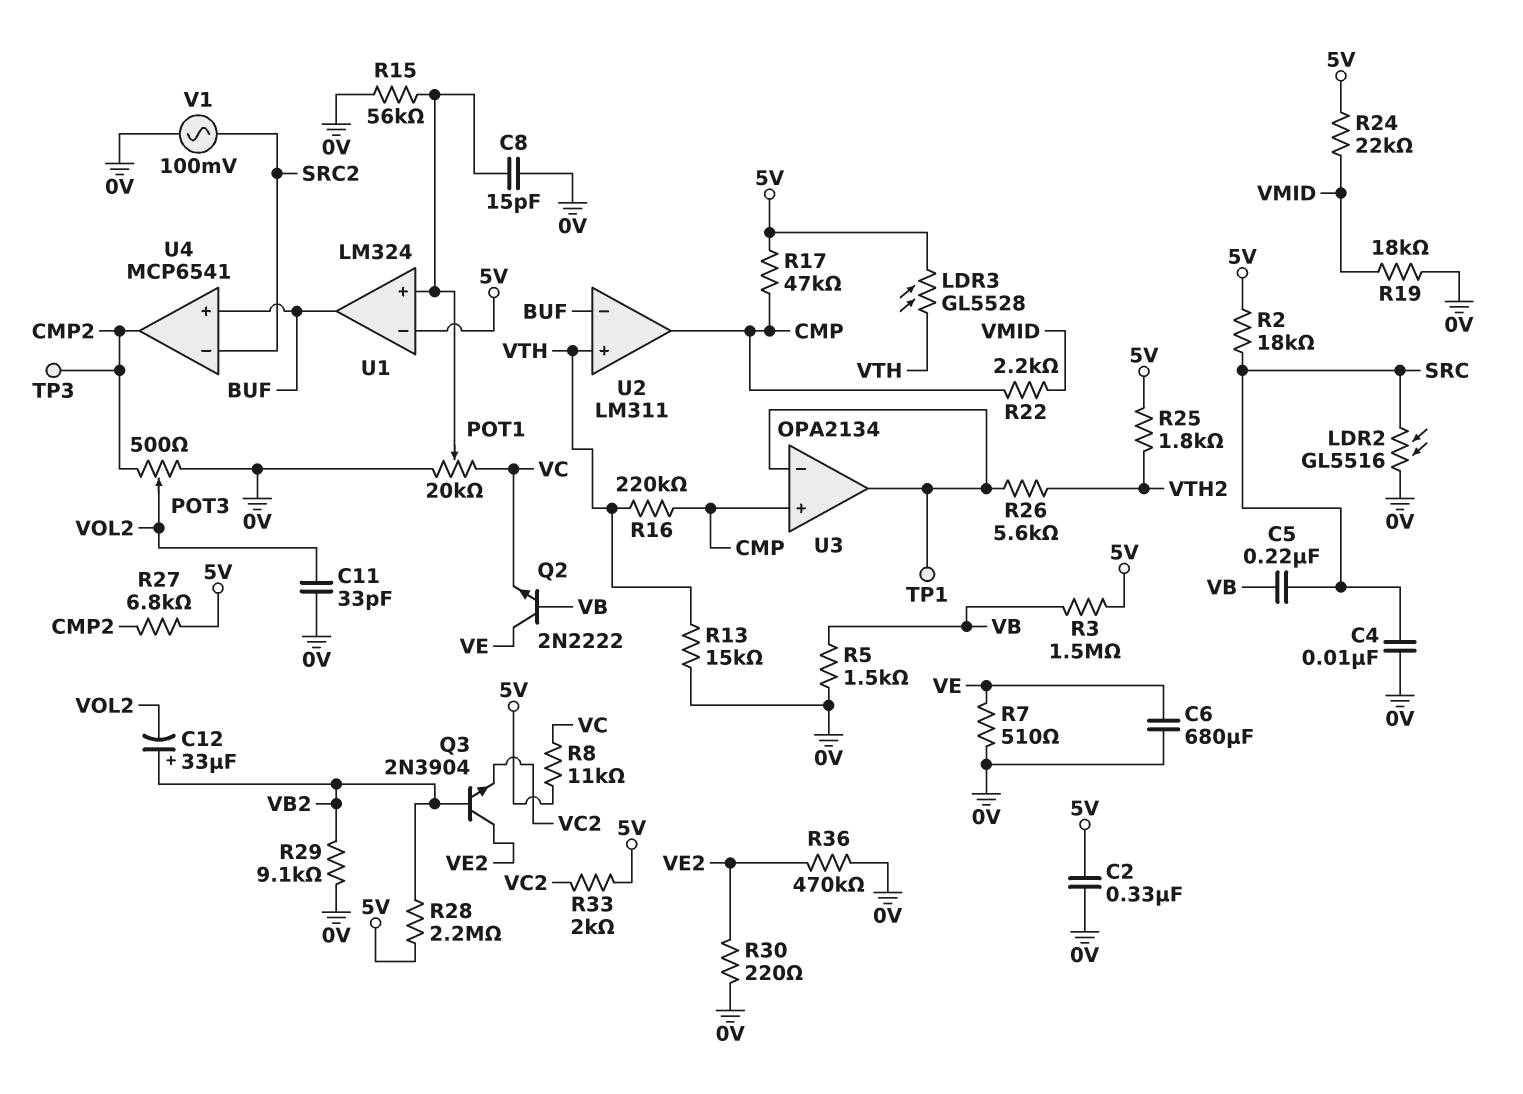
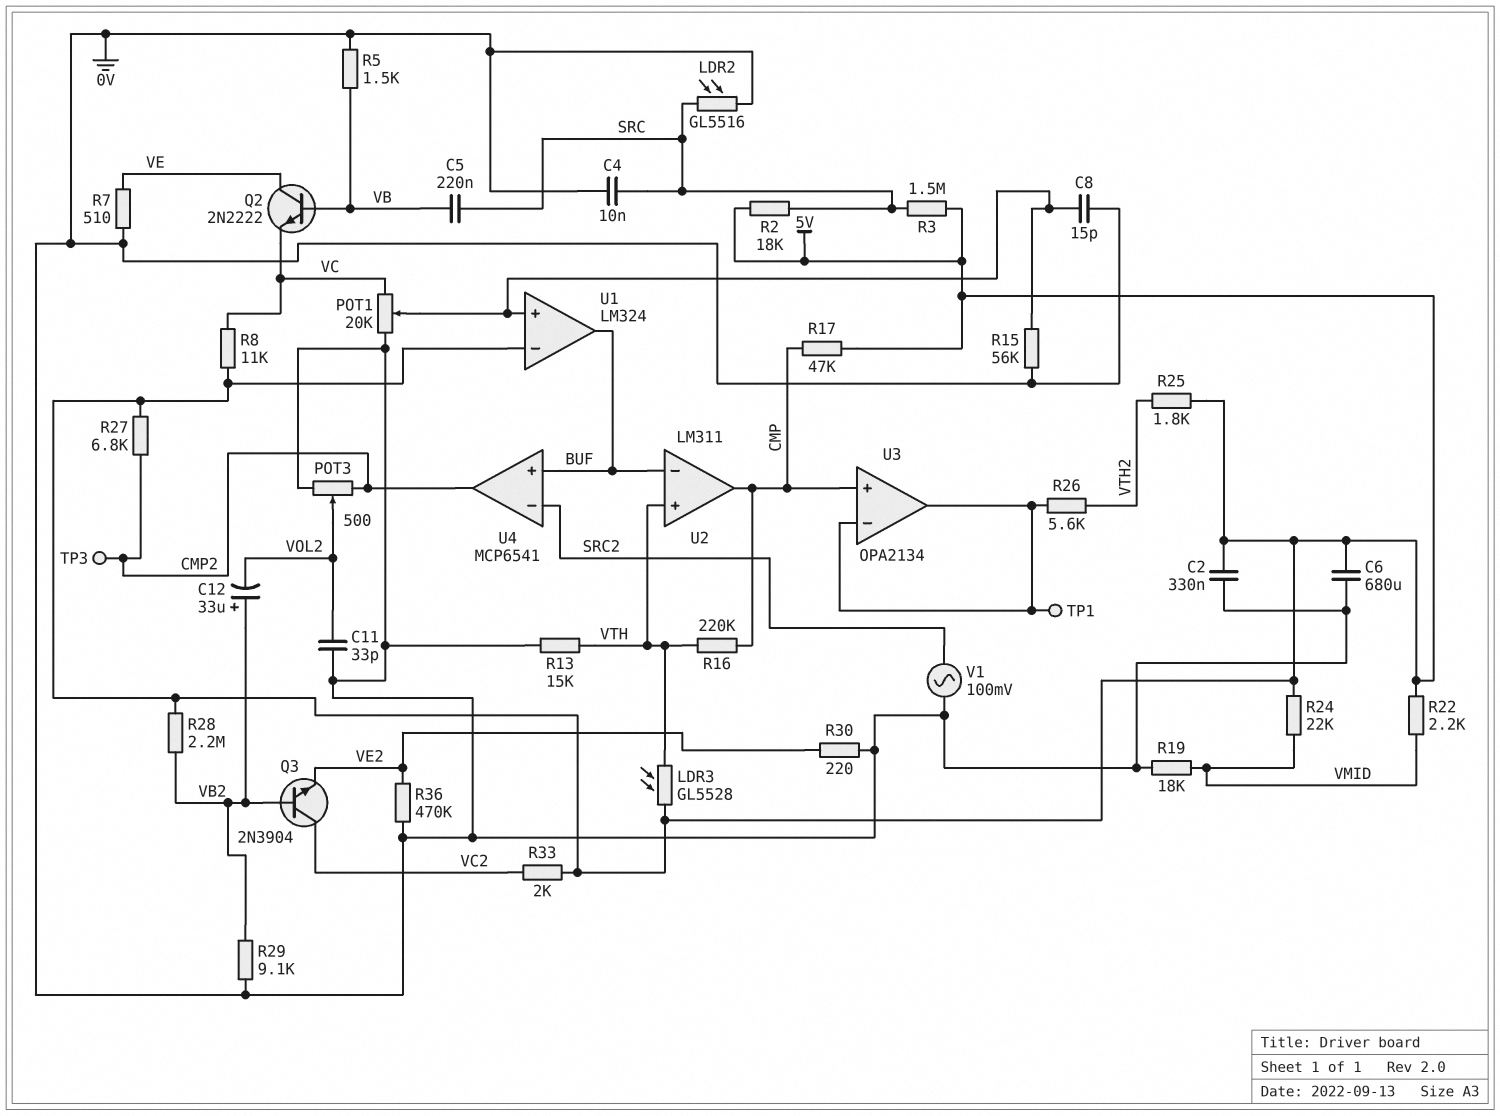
C6: 680uF (0V, VE) -> 680uF (0V, 5V)
Q3: NPN 2N3904 (B VB2, C VE2, E VC2) -> NPN 2N3904 (B VB2, C VC2, E VE2)
R3: 1.5M (5V, VB) -> 1.5M (5V, SRC)
R22: 2.2k (CMP, VMID) -> 2.2k (5V, VMID)

